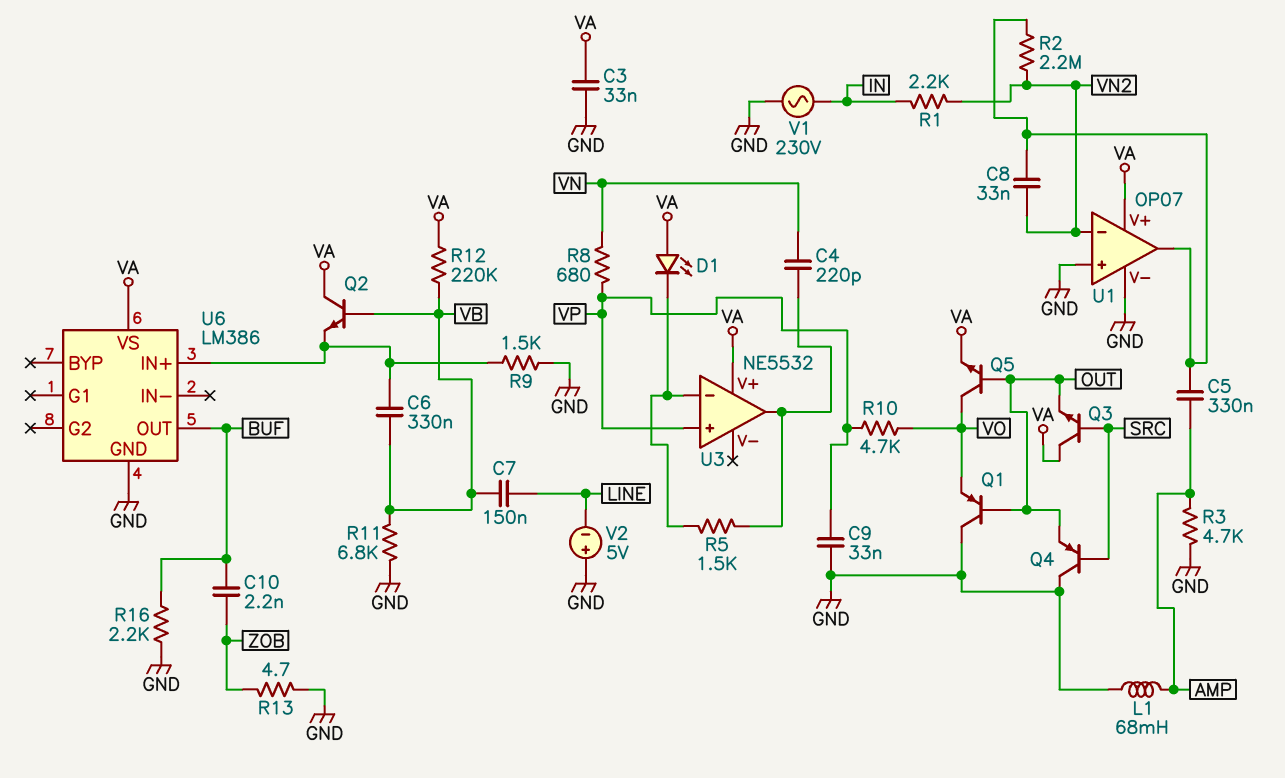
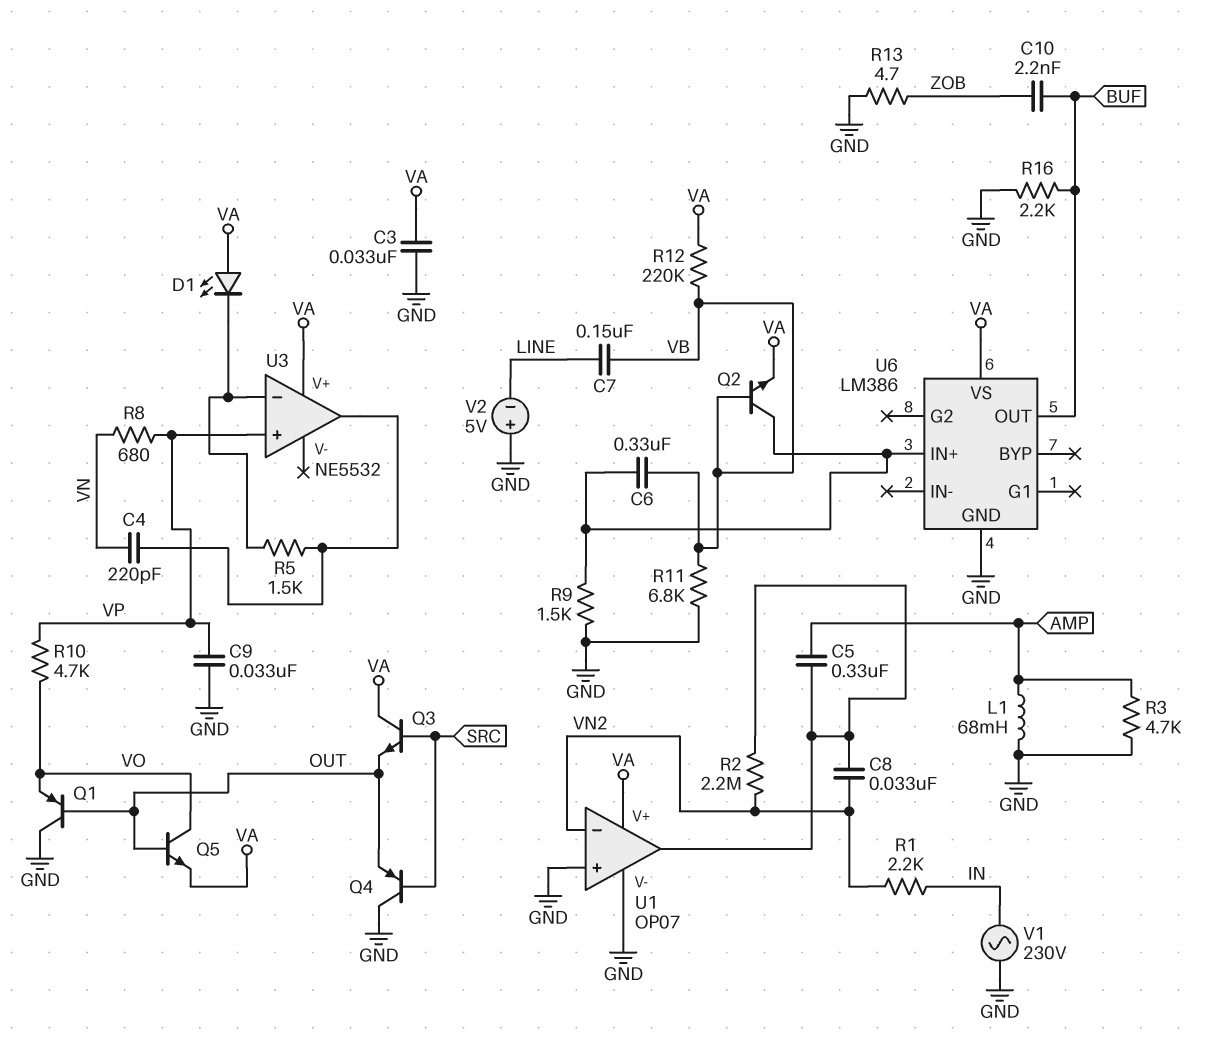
Q2: NPN (B VB, C VA, E U6/IN+) -> NPN (B VB, C U6/IN+, E VA)

